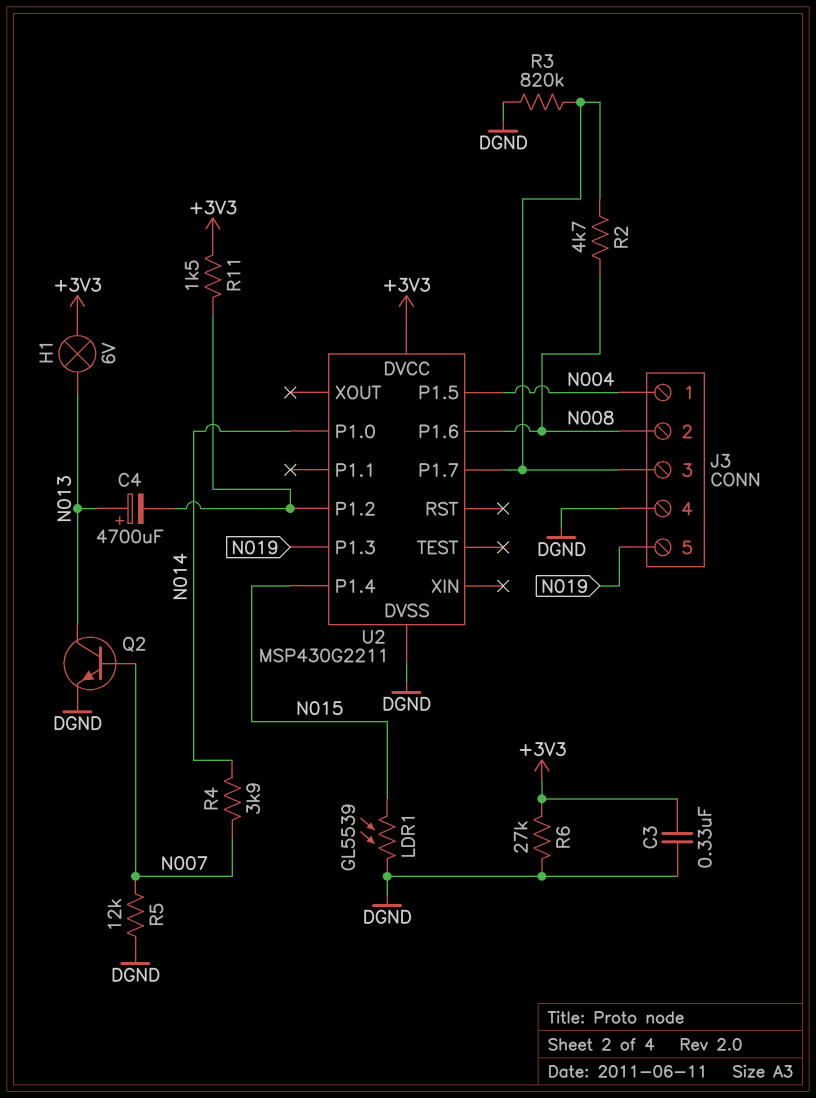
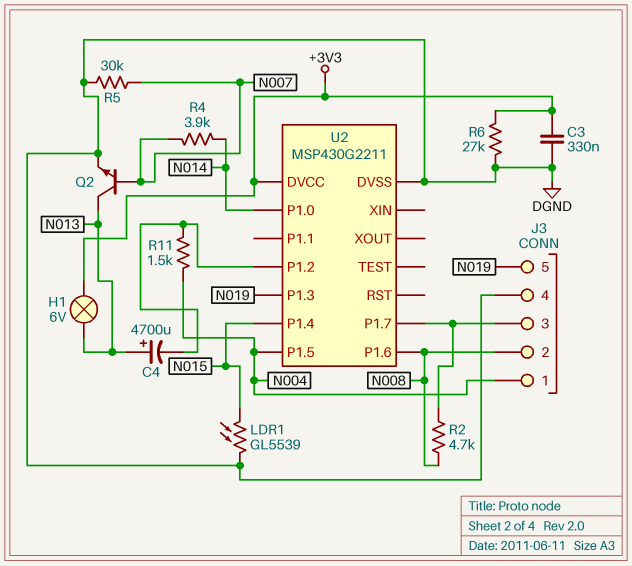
R3: 820k (DGND, J3/3) -> none
R5: 12k (DGND, N007) -> 30k (DGND, N007)
R11: 1.5k (+3V3, U2/P1.2) -> 1.5k (N004, U2/P1.2)

